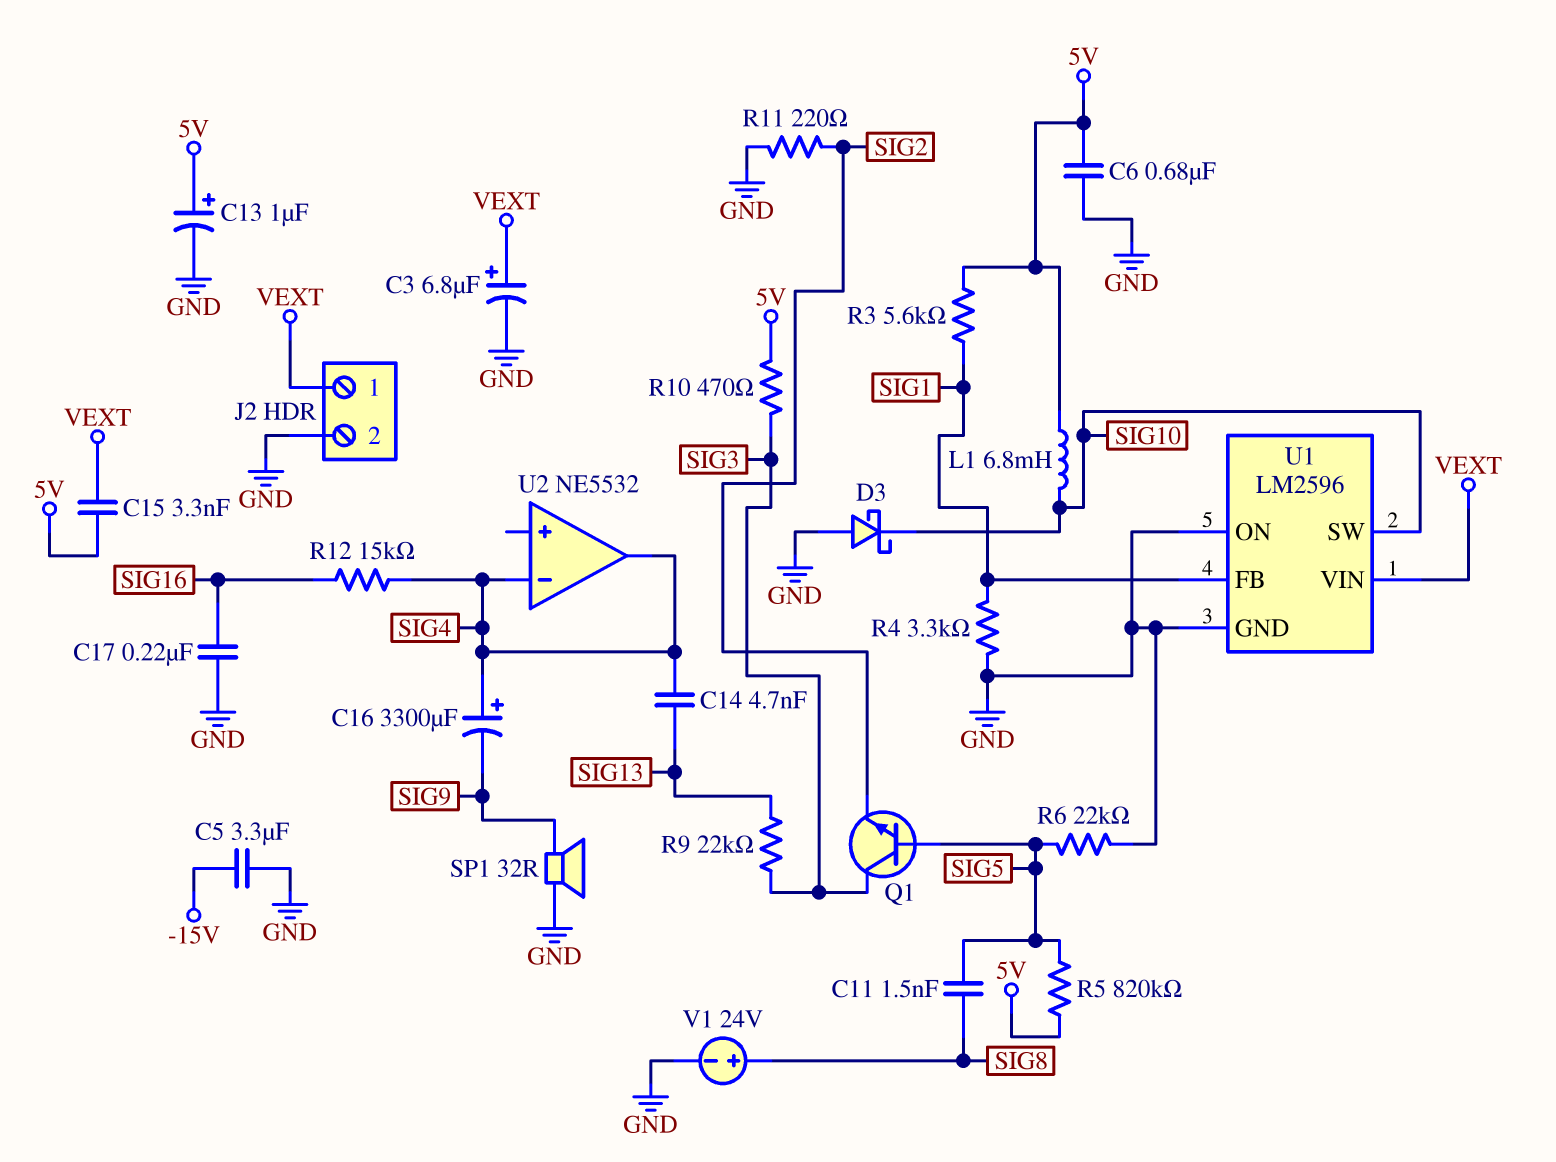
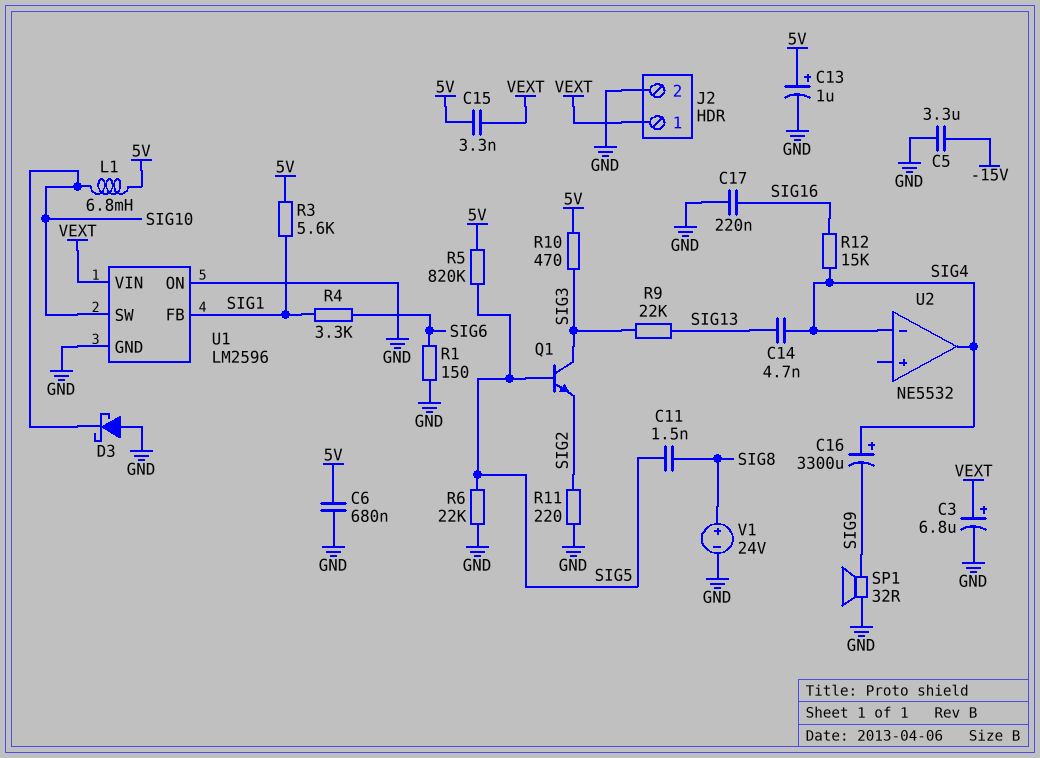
R1: none -> 150 (GND, SIG6)
R4: 3.3k (GND, SIG1) -> 3.3k (SIG1, SIG6)

